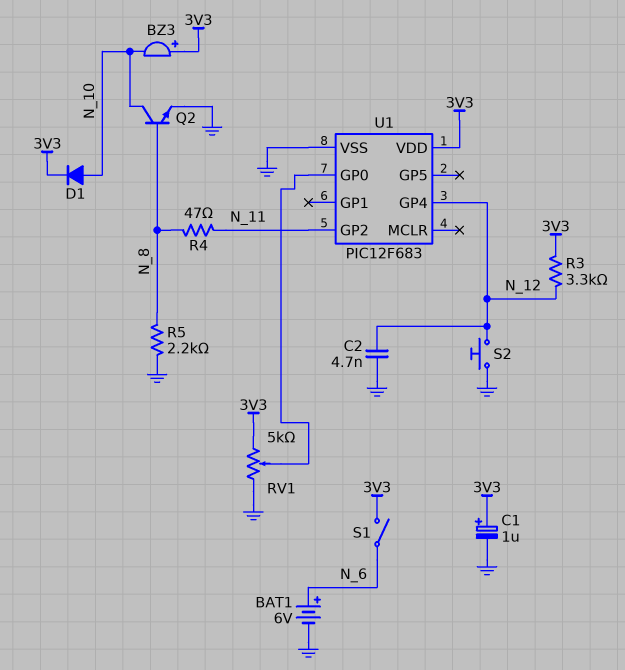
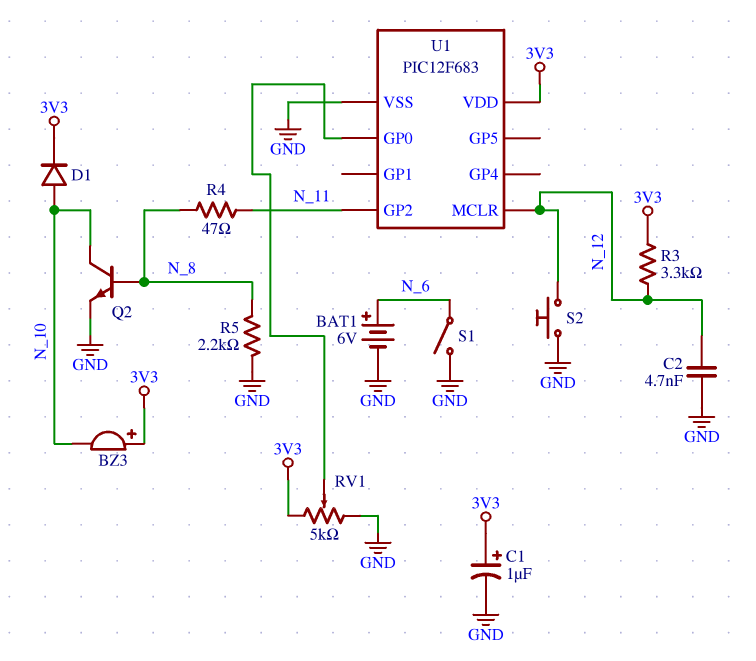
S1: switch (3V3, N_6) -> switch (GND, N_6)
U1 pin GP4: N_12 -> none
U1 pin MCLR: none -> N_12

